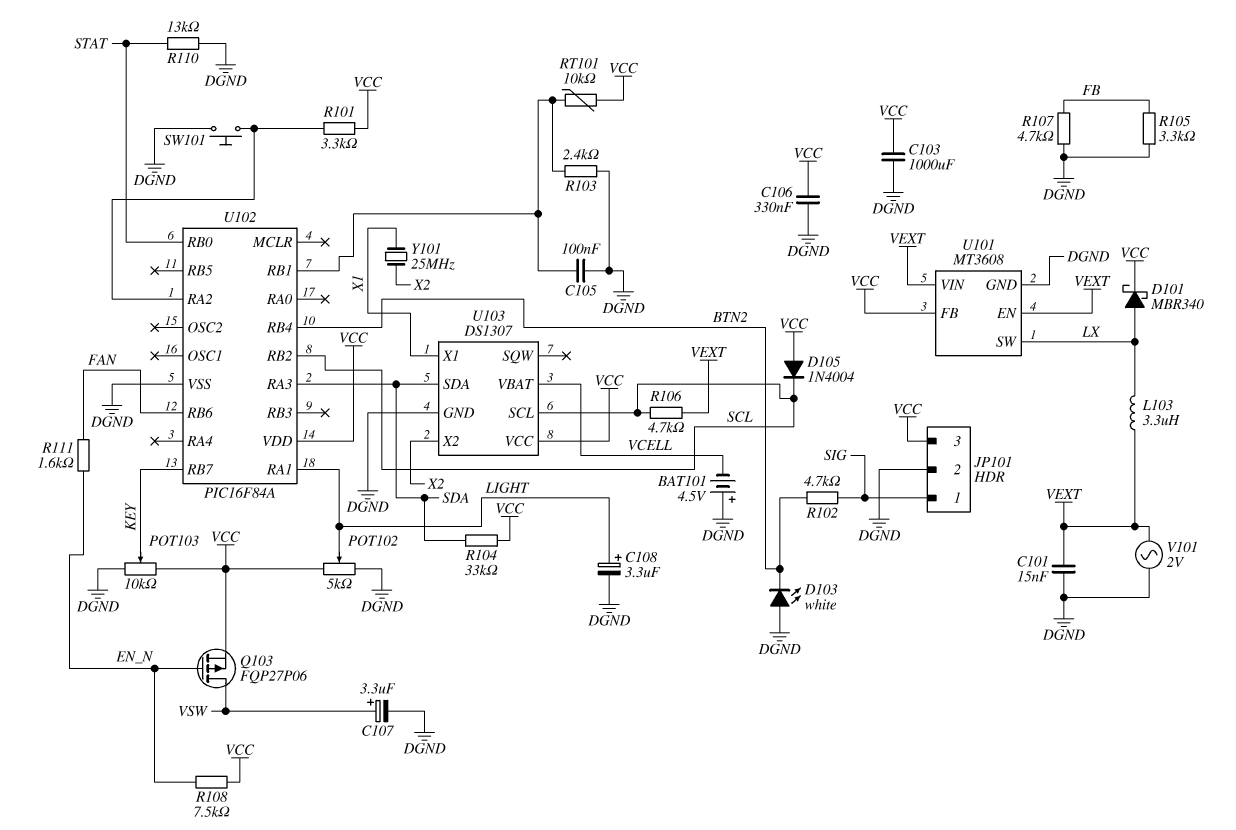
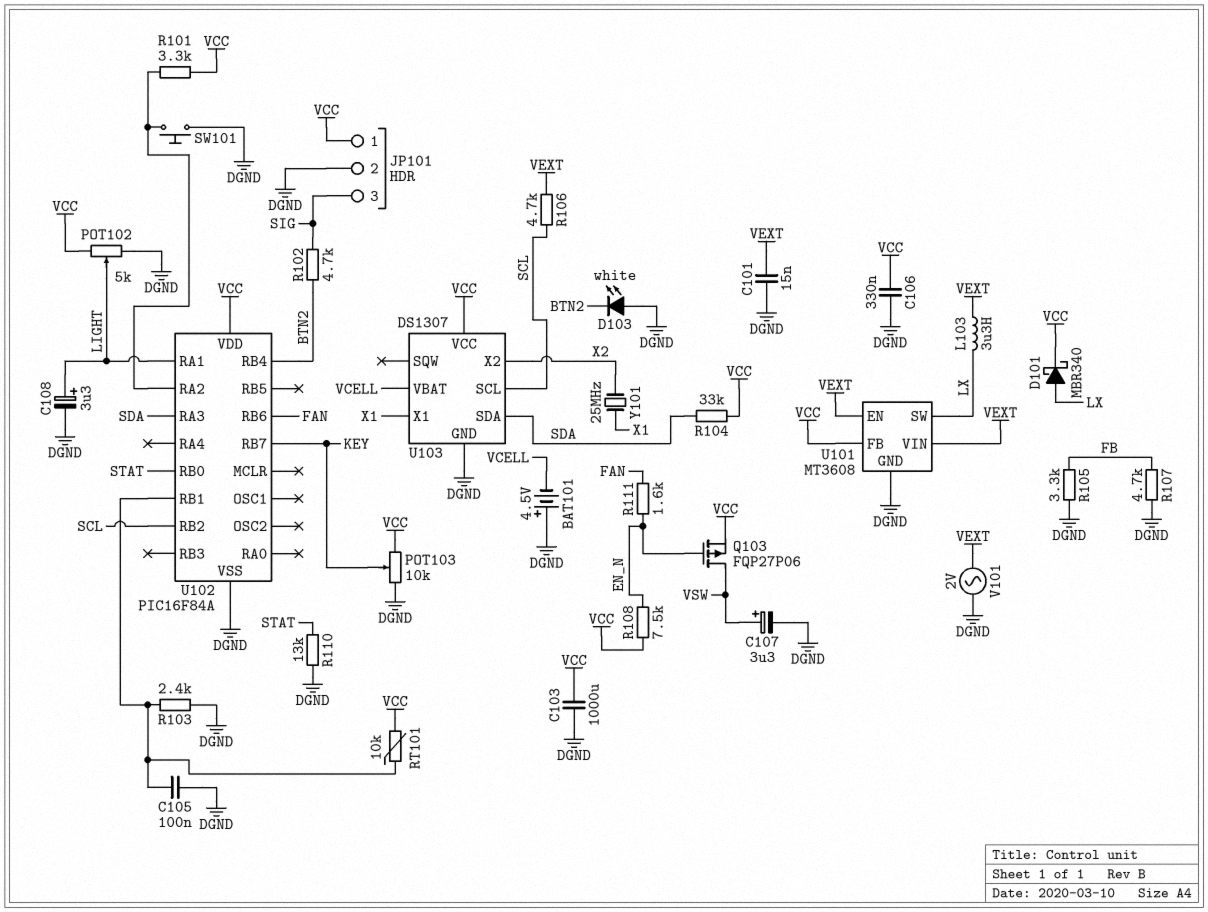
D105: diode 1N4004 (A VCC, K SCL) -> none
JP101 pin 1: SIG -> VCC
JP101 pin 3: VCC -> SIG

